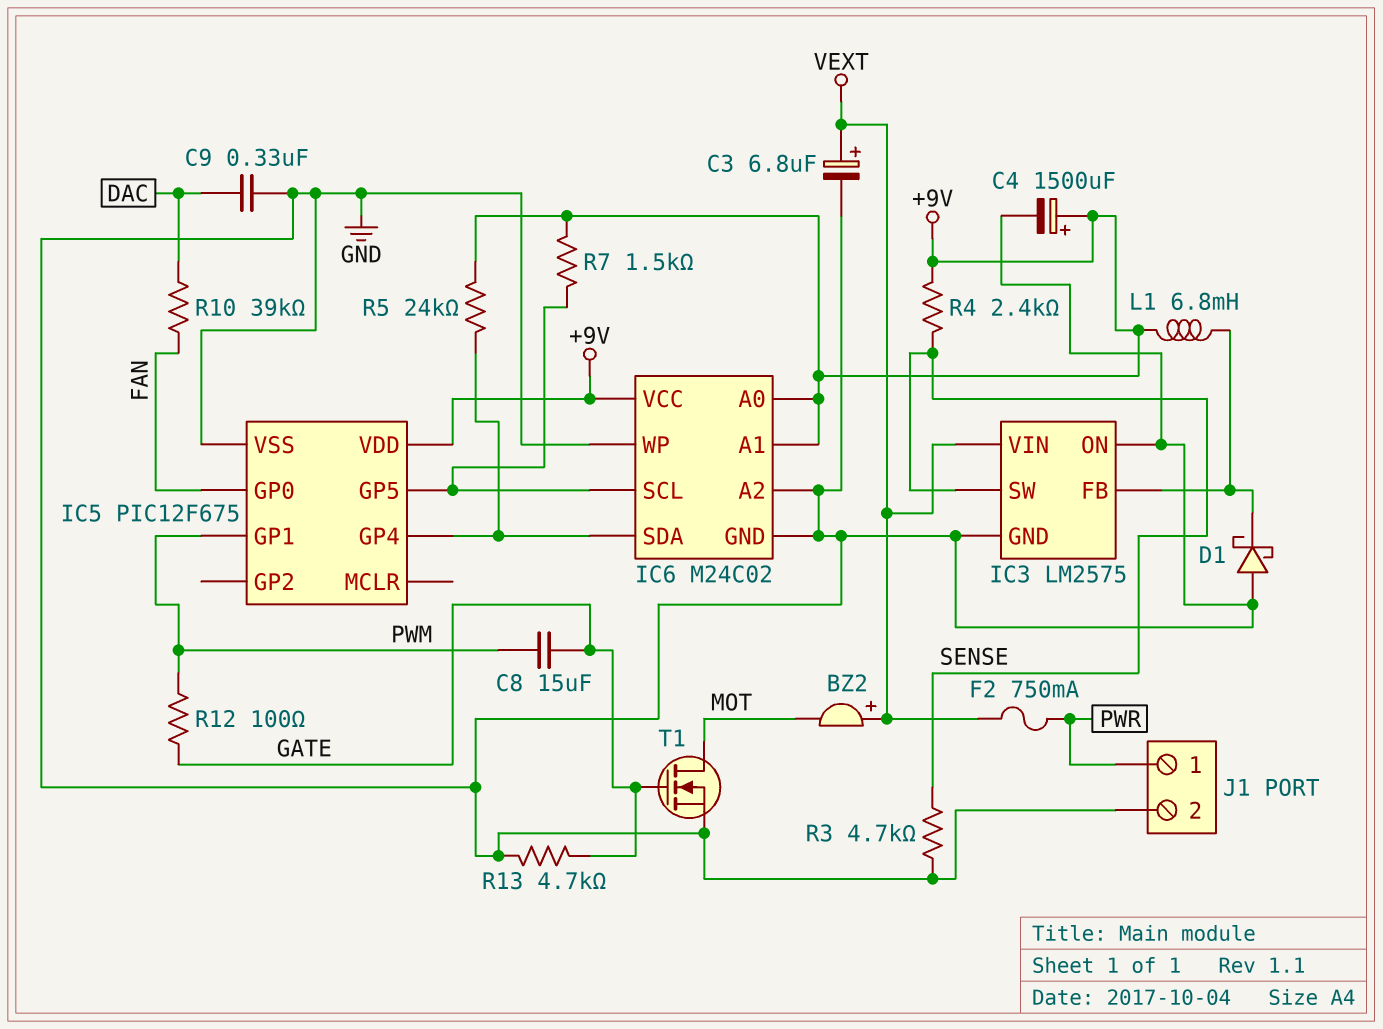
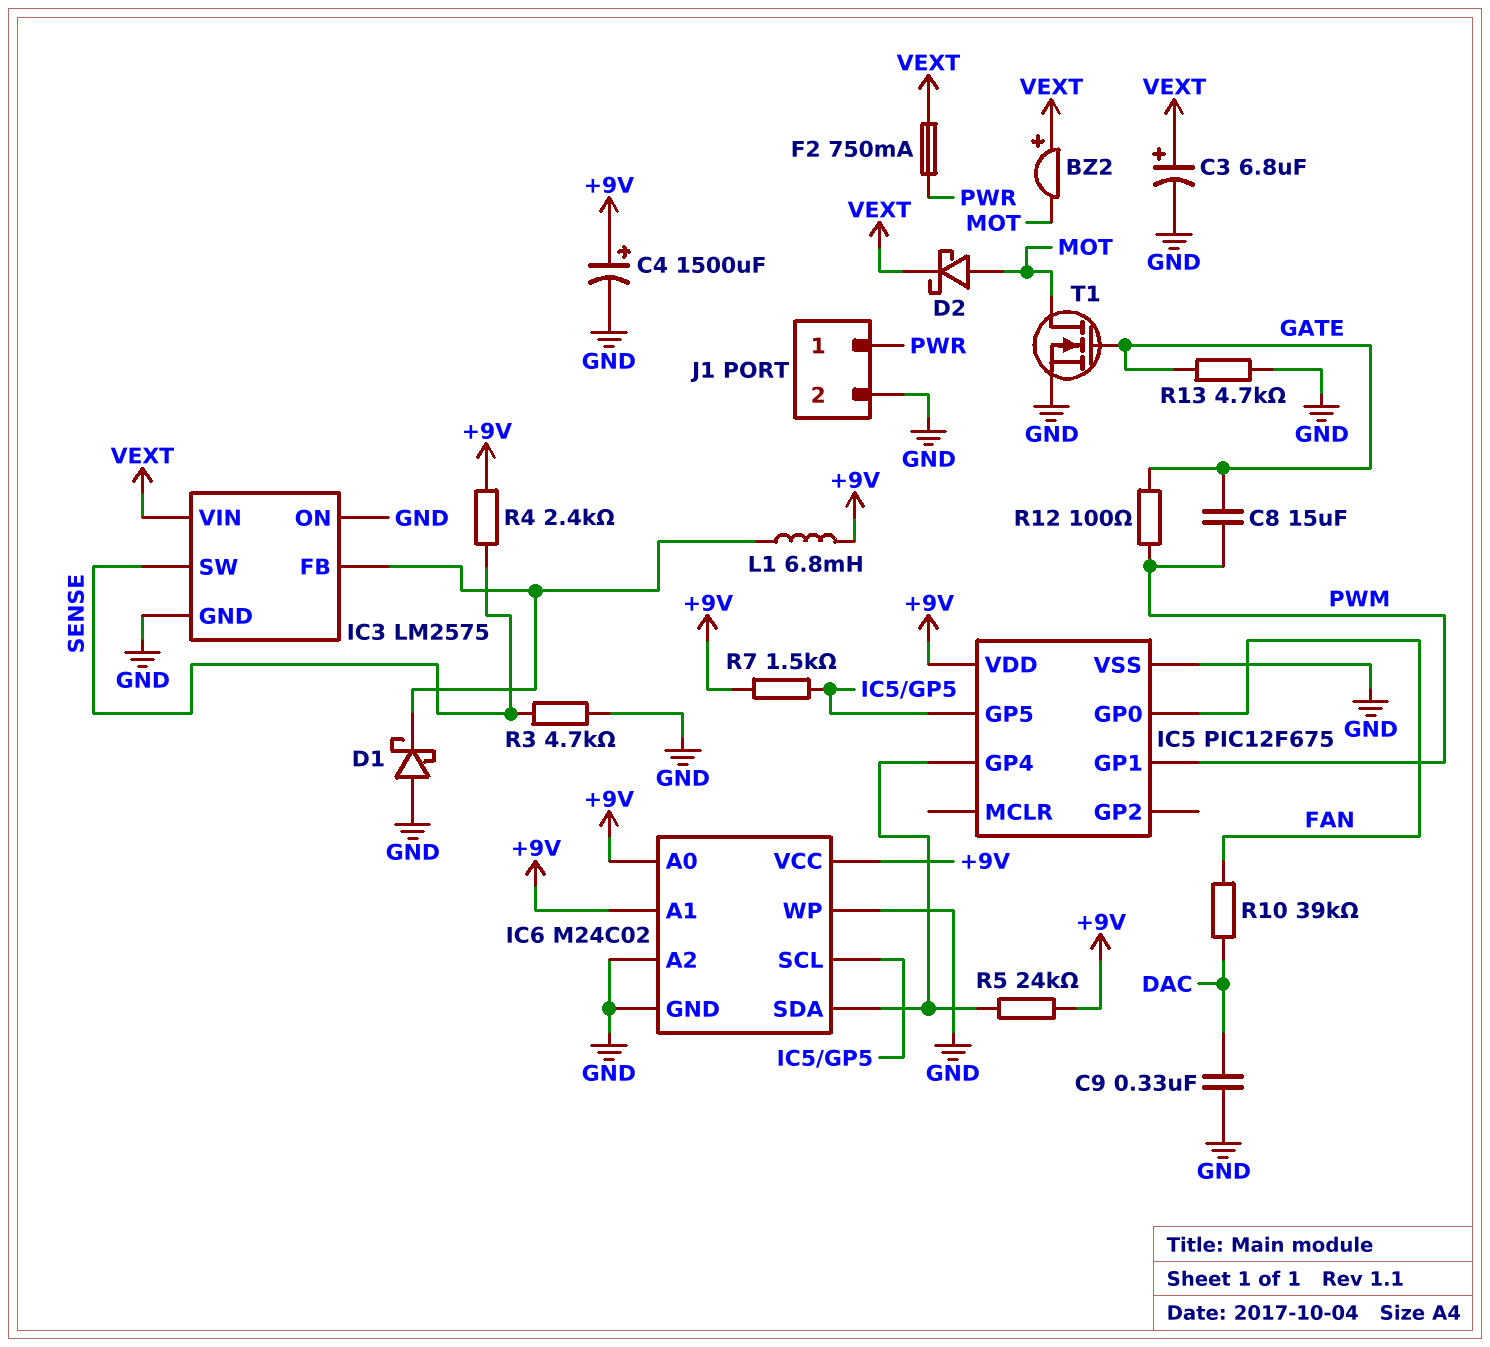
D2: none -> schottky (A MOT, K VEXT)

